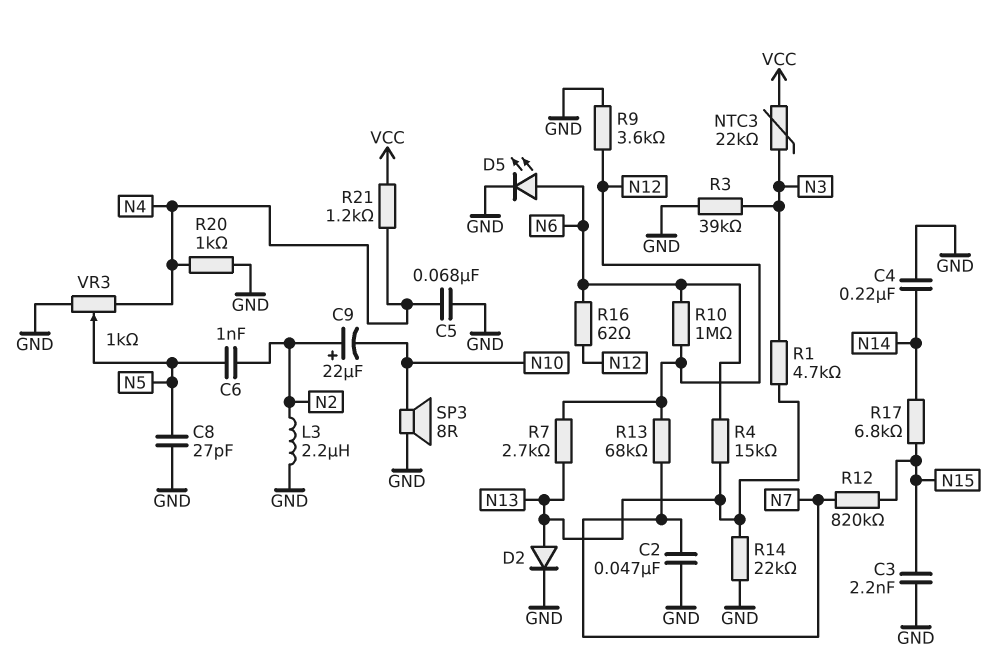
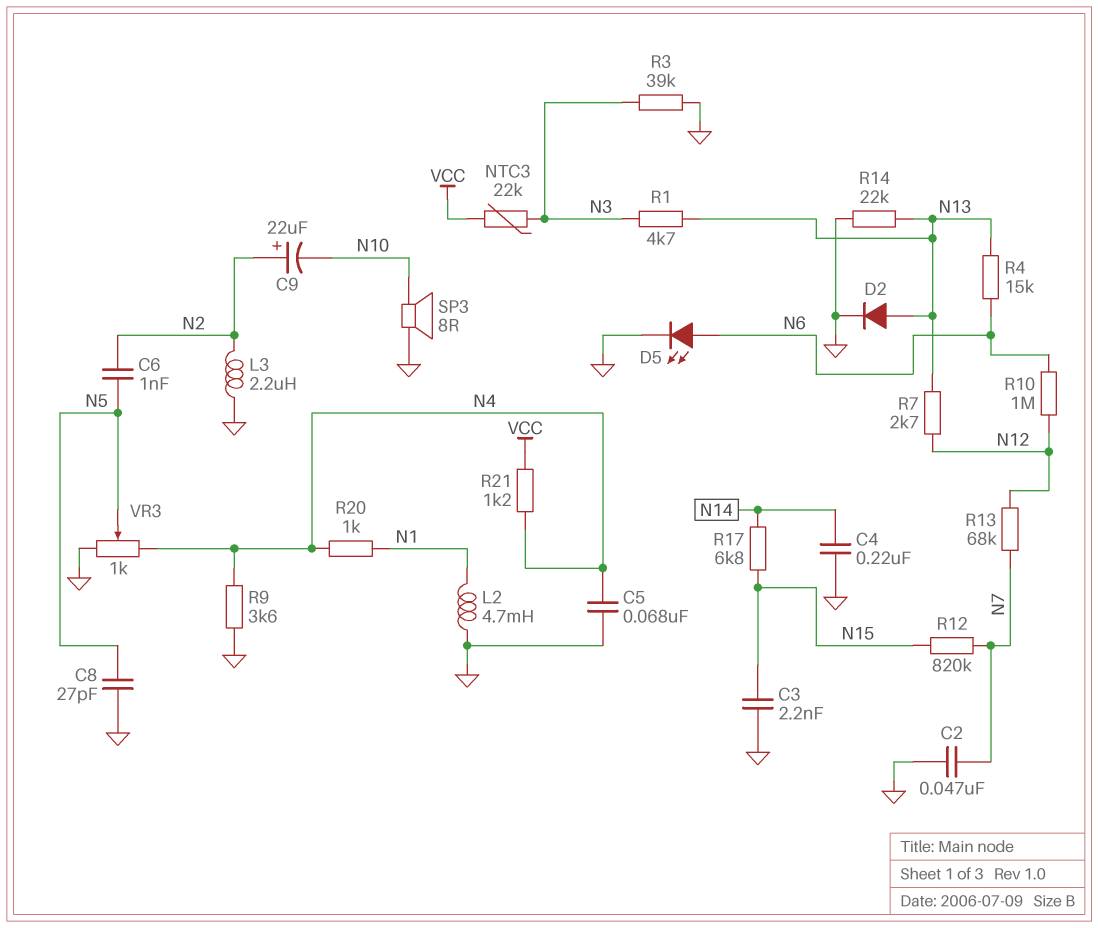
L2: none -> 4.7mH (GND, N1)
R9: 3.6k (GND, N12) -> 3.6k (GND, N4)
R16: 62 (N6, N12) -> none
R20: 1k (GND, N4) -> 1k (N1, N4)

